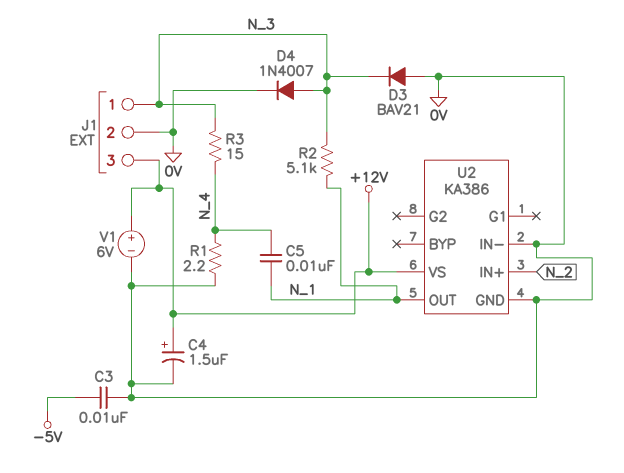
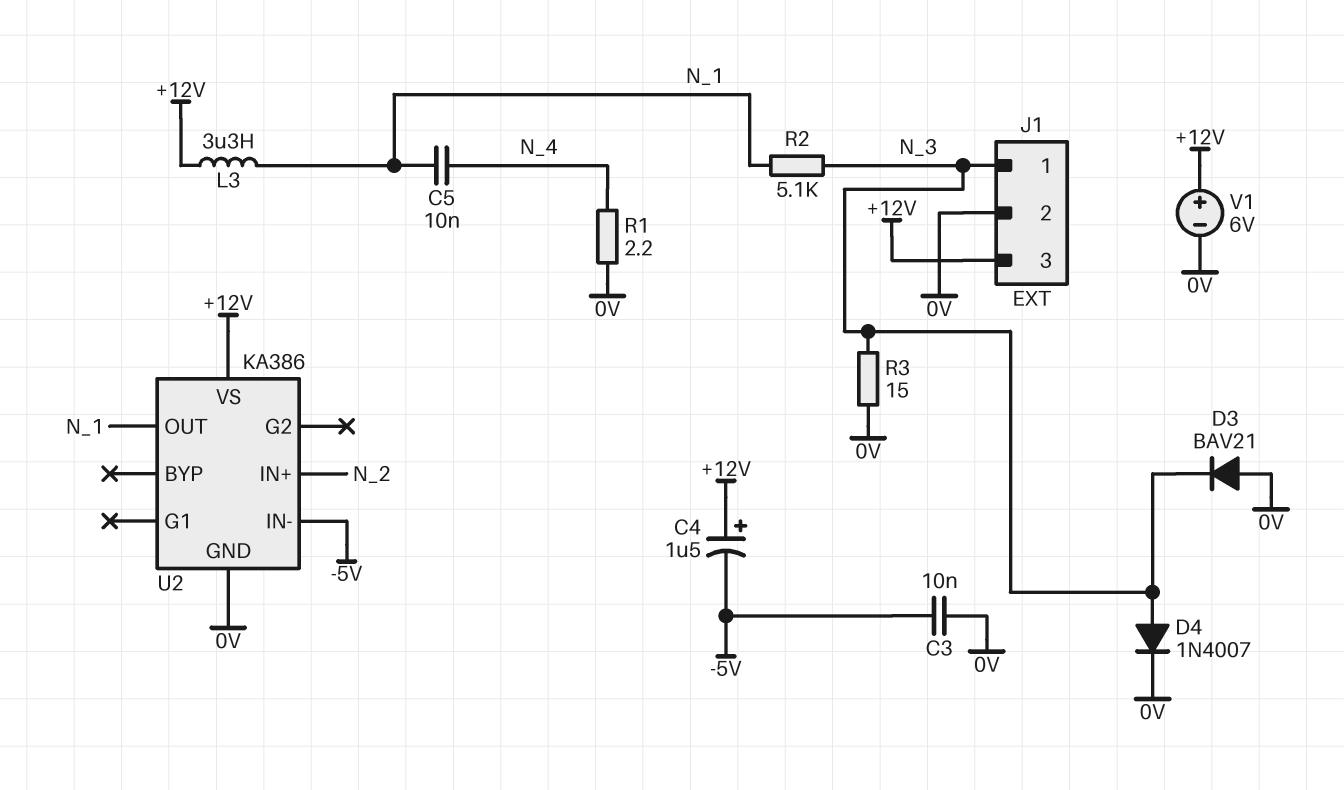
C4: 1.5uF (plus +12V, minus 0V) -> 1.5uF (plus +12V, minus -5V)
L3: none -> 3.3uH (+12V, N_1)
R3: 15 (N_3, N_4) -> 15 (0V, N_3)
U2 pin IN-: 0V -> -5V

